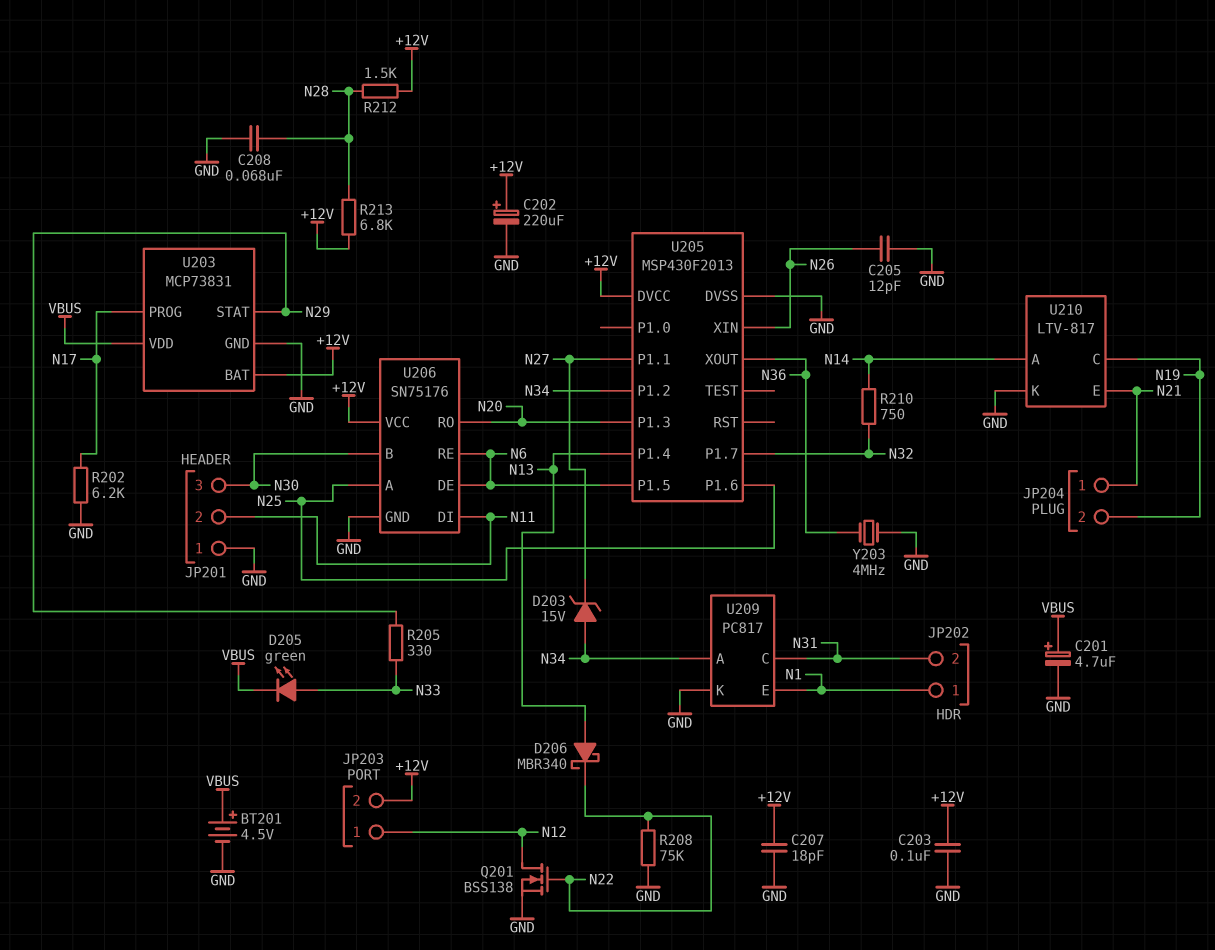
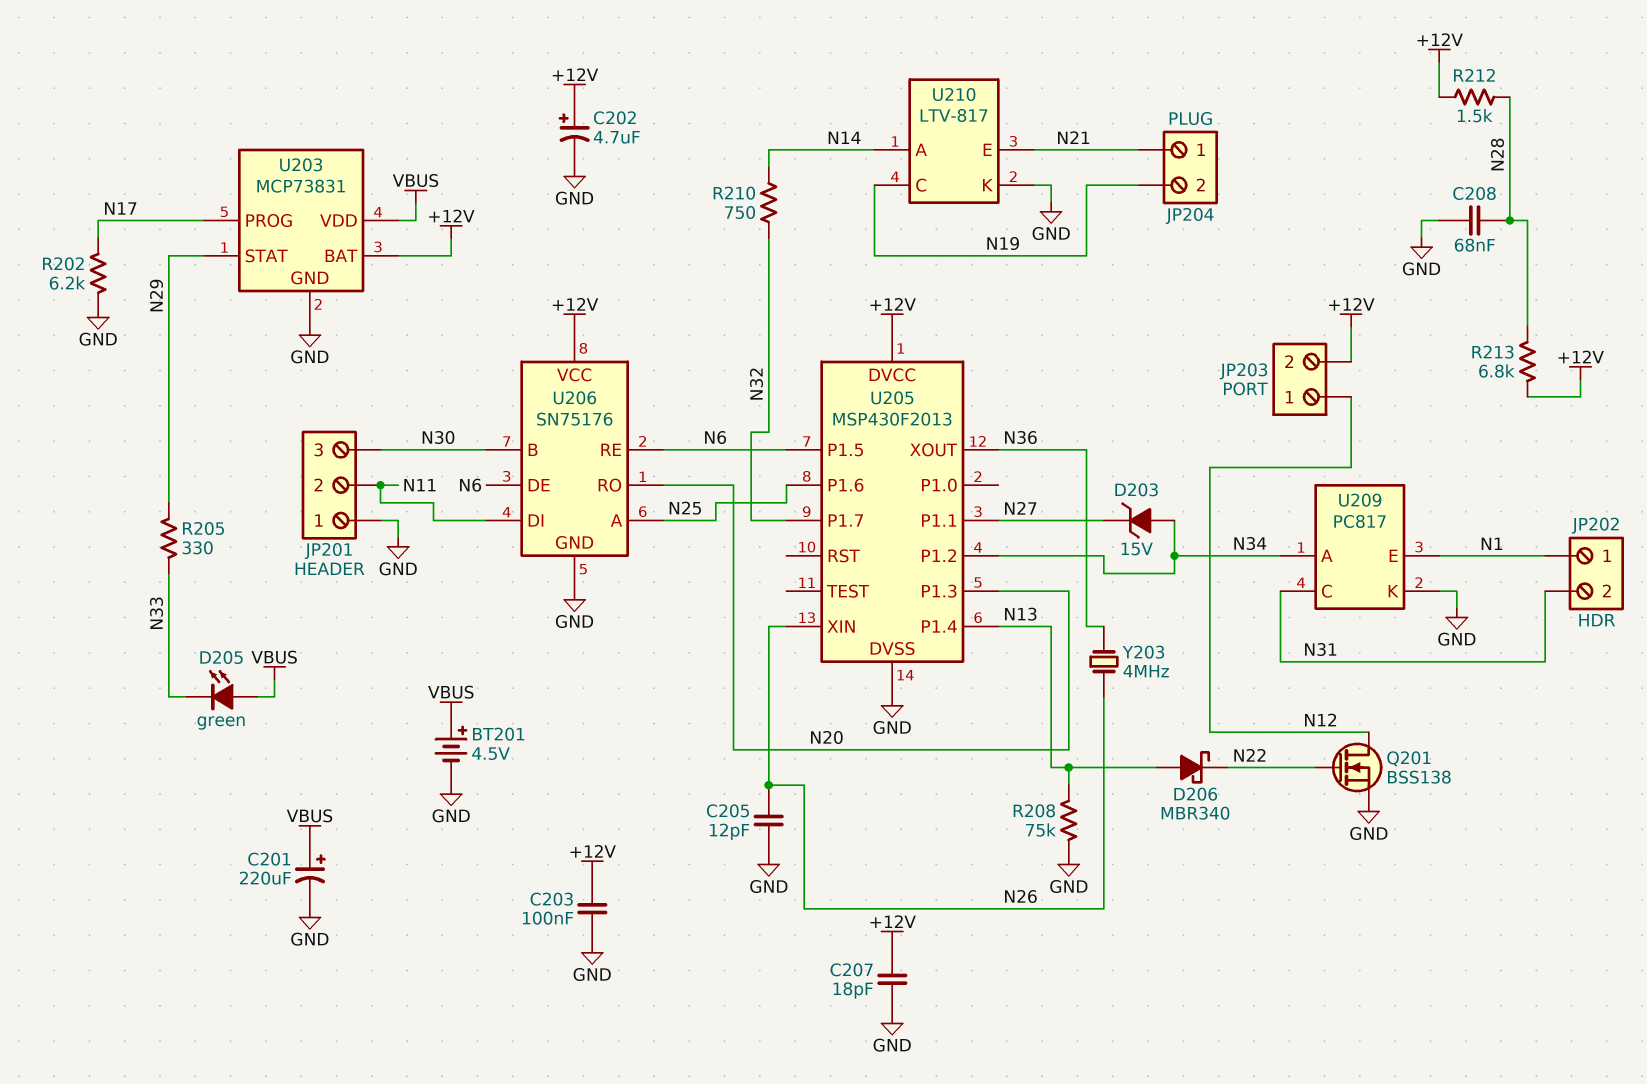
C201: 4.7uF (plus VBUS, minus GND) -> 220uF (plus VBUS, minus GND)
C202: 220uF (plus +12V, minus GND) -> 4.7uF (plus +12V, minus GND)
D205: LED green (A N33, K VBUS) -> LED green (A VBUS, K N33)
R208: 75k (GND, N22) -> 75k (GND, N13)
Y203: 4MHz (GND, N36) -> 4MHz (N26, N36)

